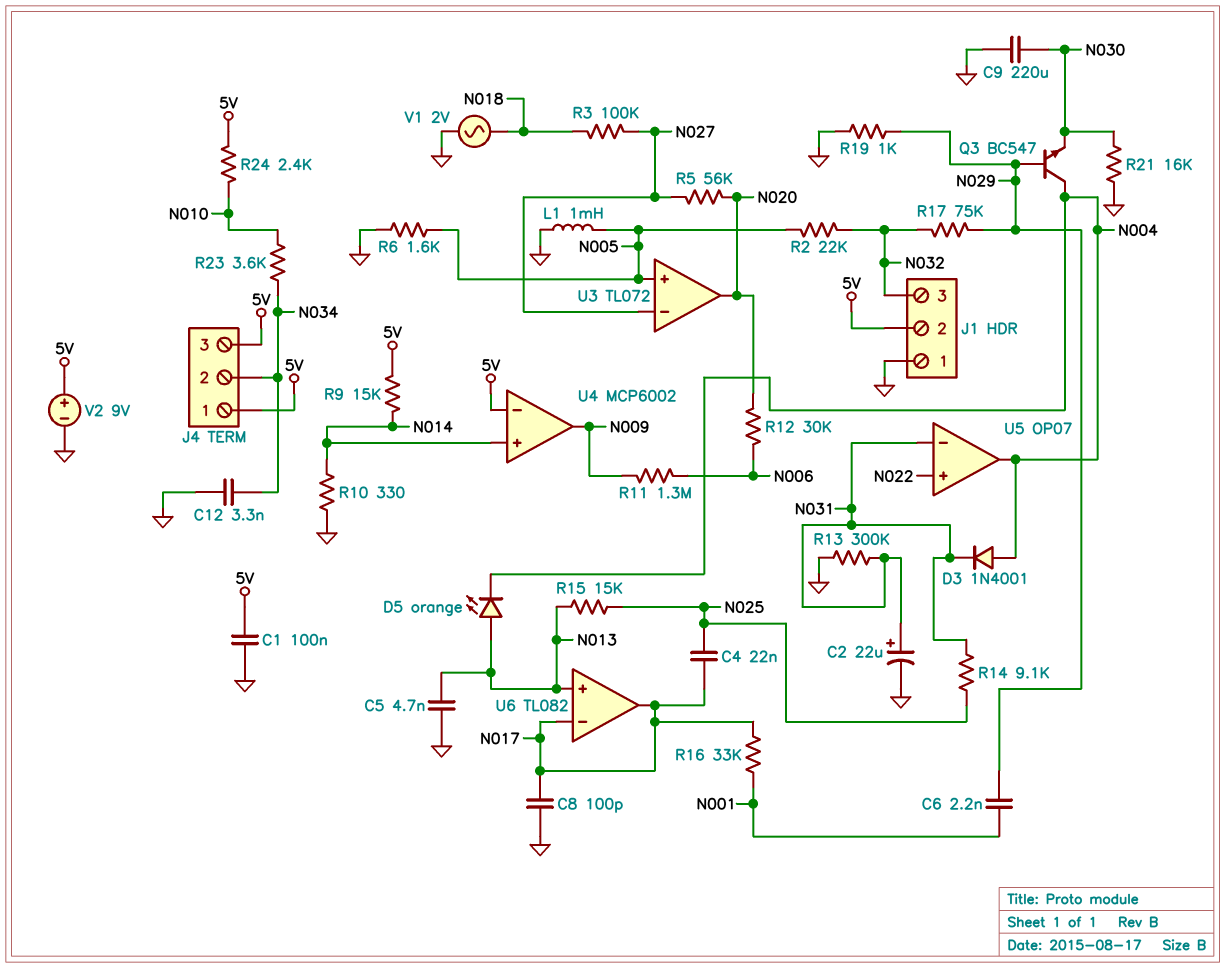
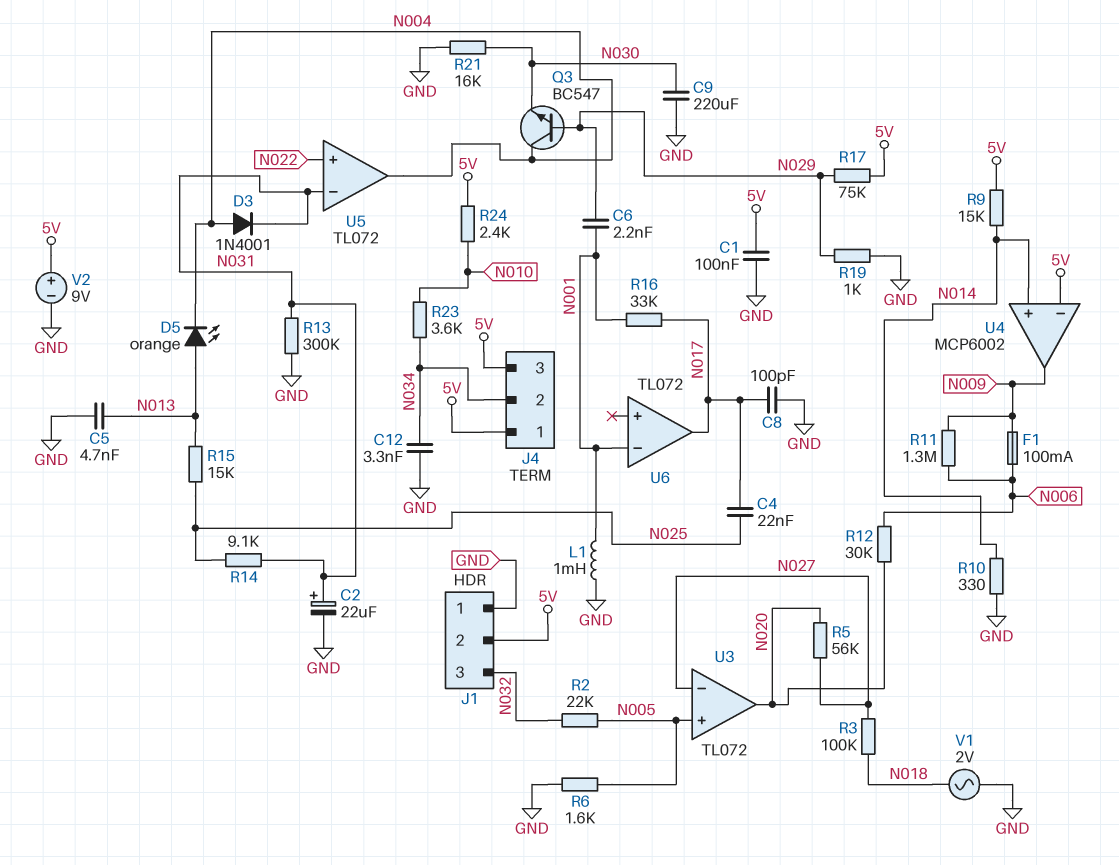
F1: none -> 100mA (N006, N009)
L1: 1mH (GND, N005) -> 1mH (GND, N001)
R17: 75k (N029, N032) -> 75k (5V, N029)
U5: OP07 -> TL072
U6: TL082 -> TL072
U6 pin in+: N013 -> none
U6 pin in-: N017 -> N001

